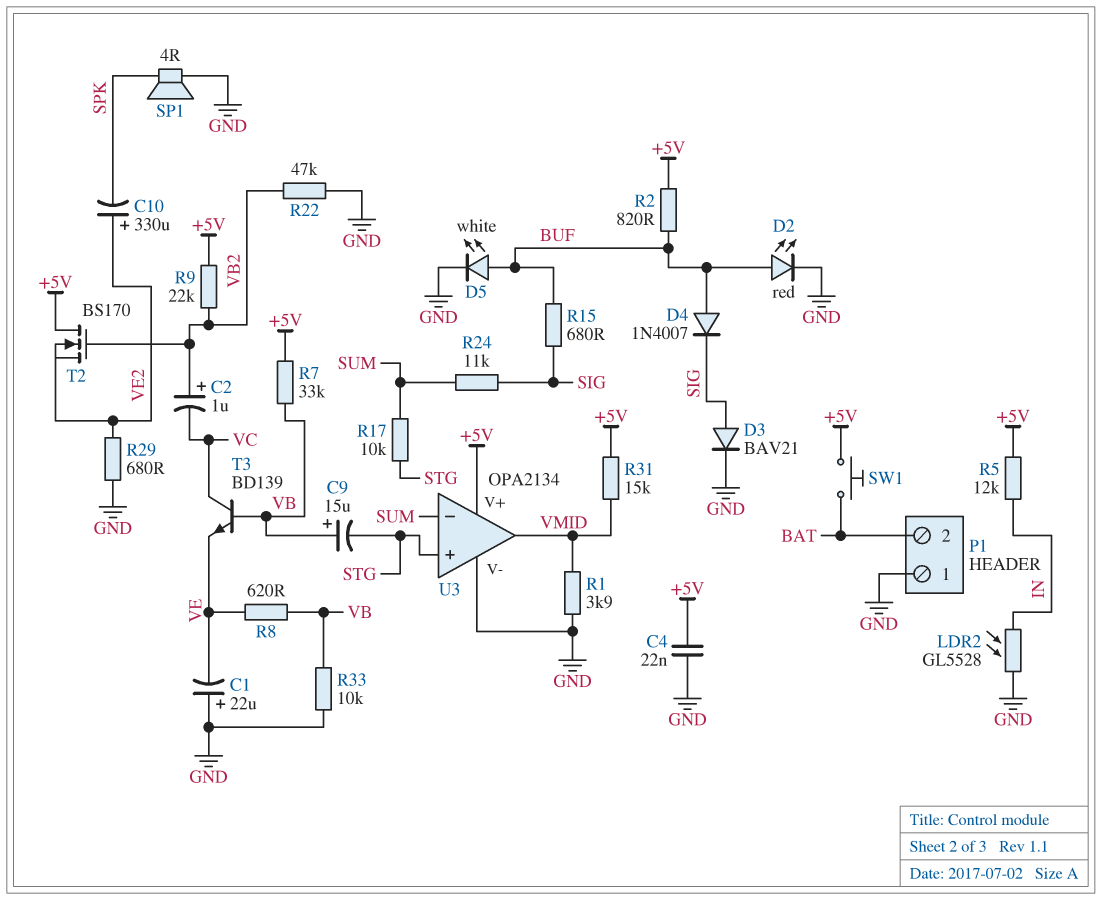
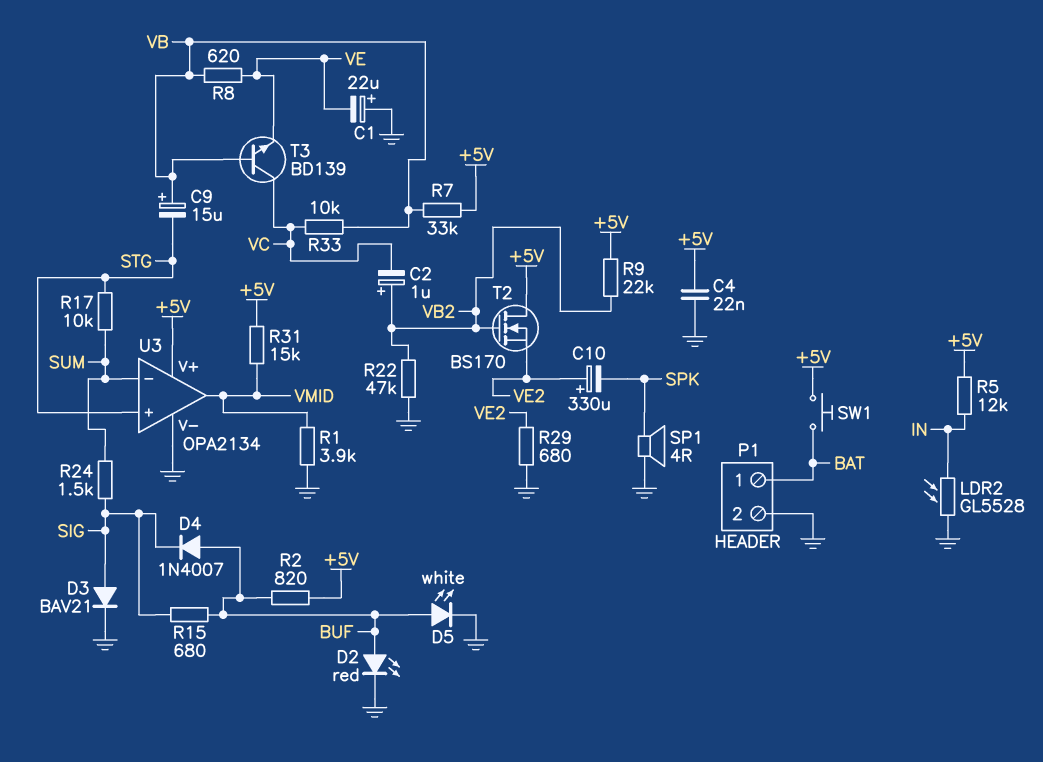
P1 pin 1: GND -> BAT
P1 pin 2: BAT -> GND
R24: 11k (SIG, SUM) -> 1.5k (SIG, SUM)
R33: 10k (GND, VB) -> 10k (VB, VC)

